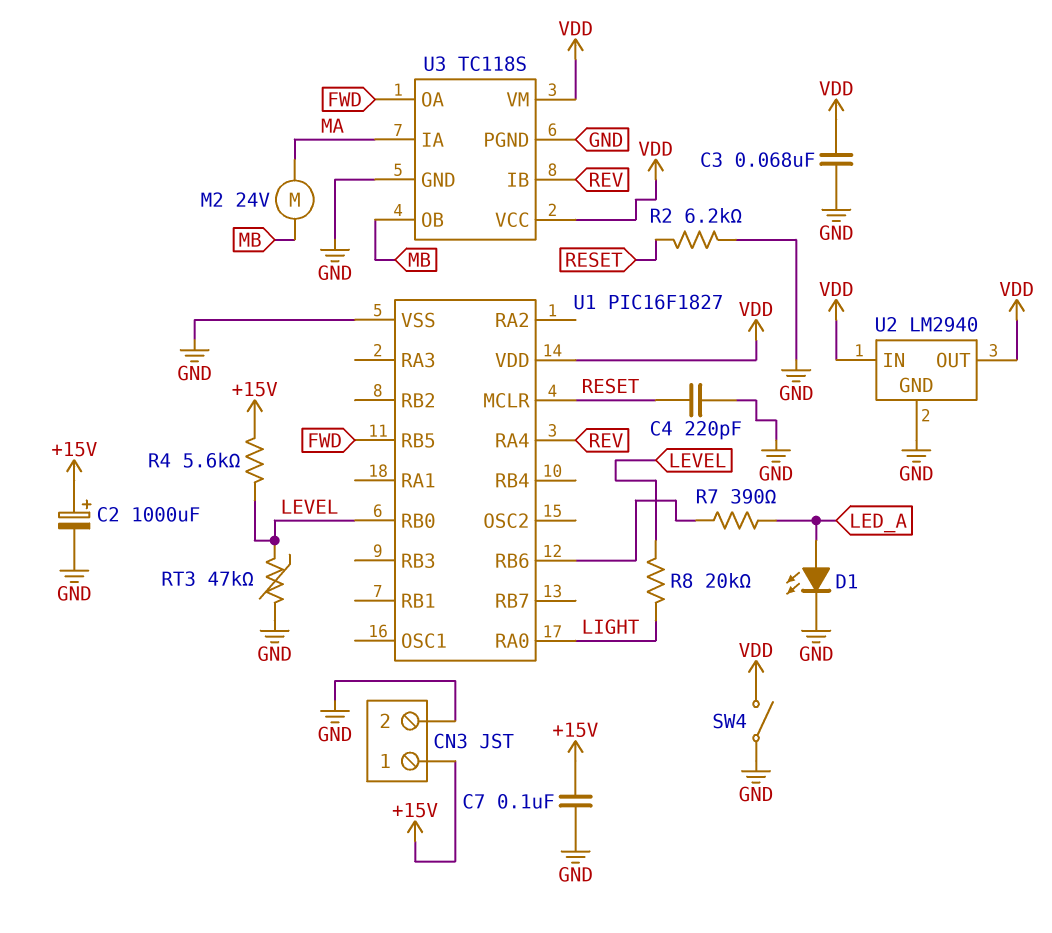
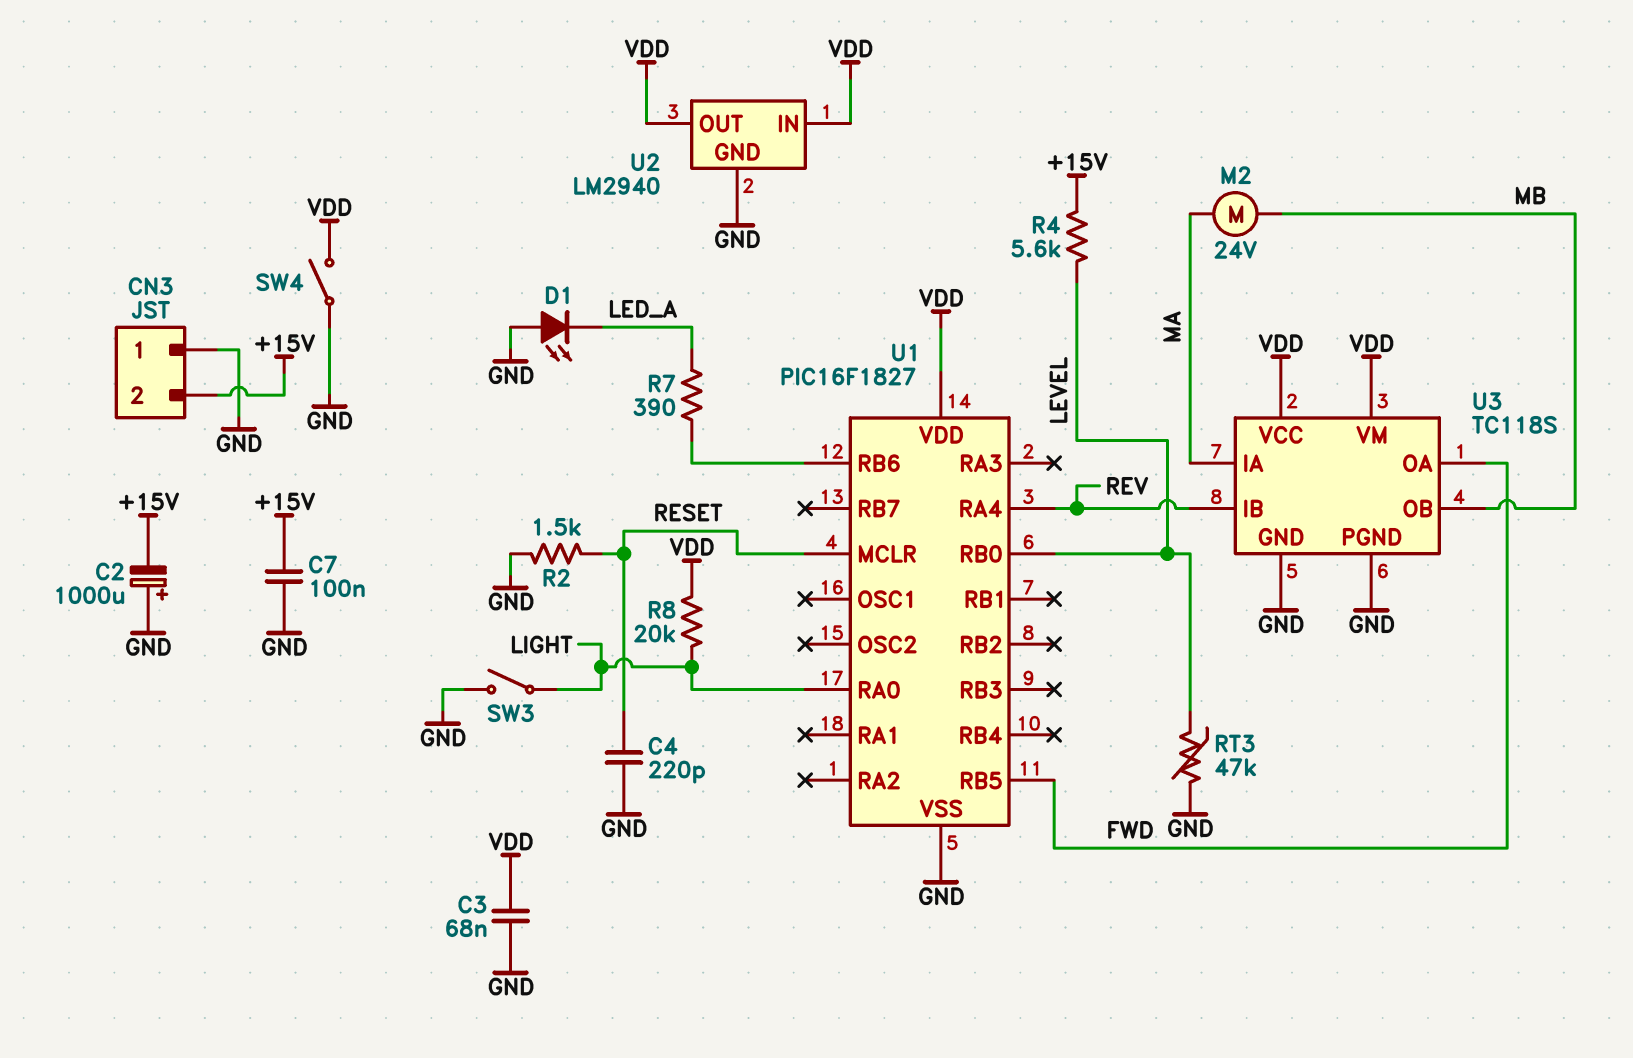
C2: 1000uF (plus +15V, minus GND) -> 1000uF (plus GND, minus +15V)
CN3 pin 1: +15V -> GND
CN3 pin 2: GND -> +15V
D1: LED (A LED_A, K GND) -> LED (A GND, K LED_A)
R2: 6.2k (GND, RESET) -> 1.5k (GND, RESET)
R8: 20k (LEVEL, LIGHT) -> 20k (LIGHT, VDD)
SW3: none -> switch (GND, LIGHT)

